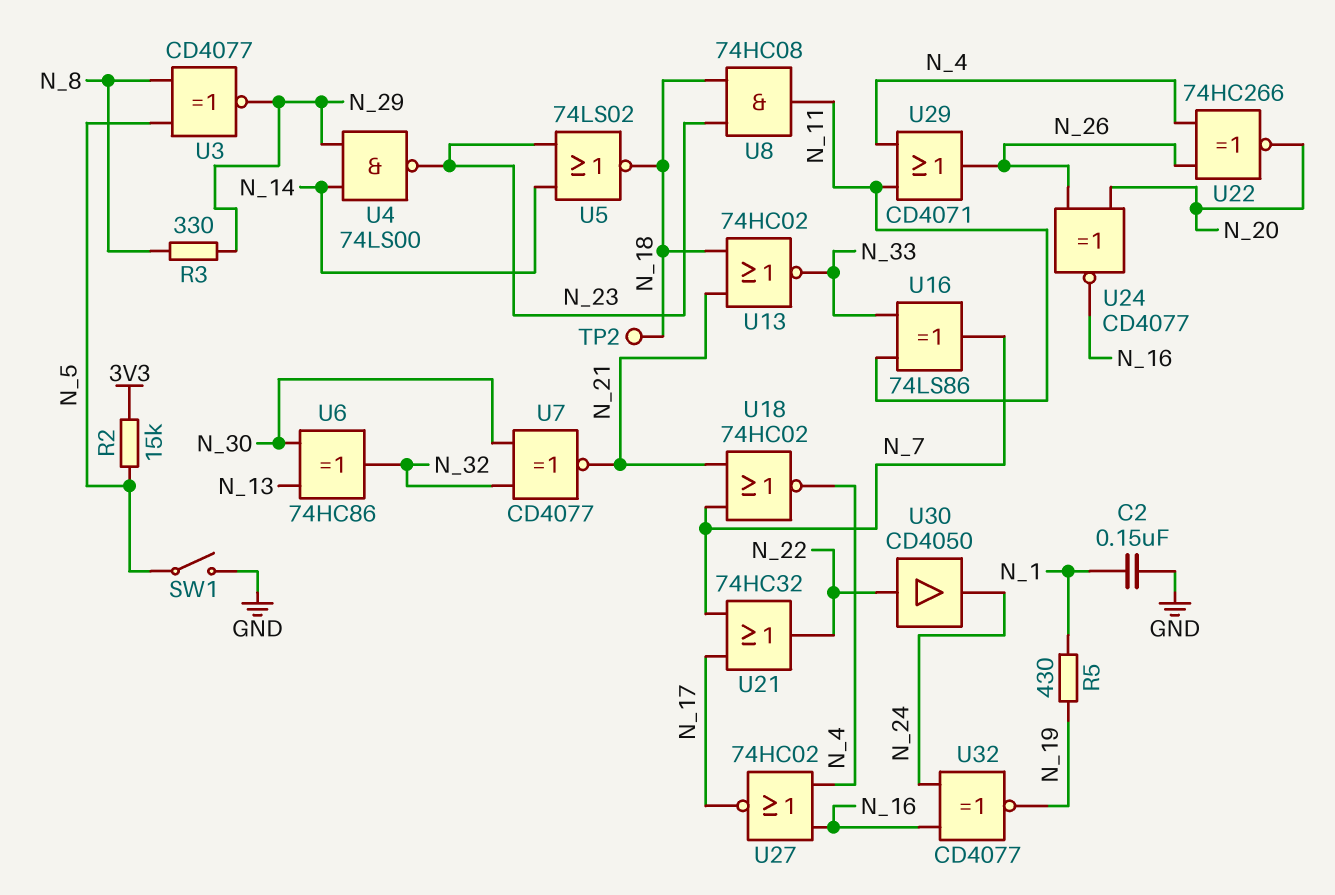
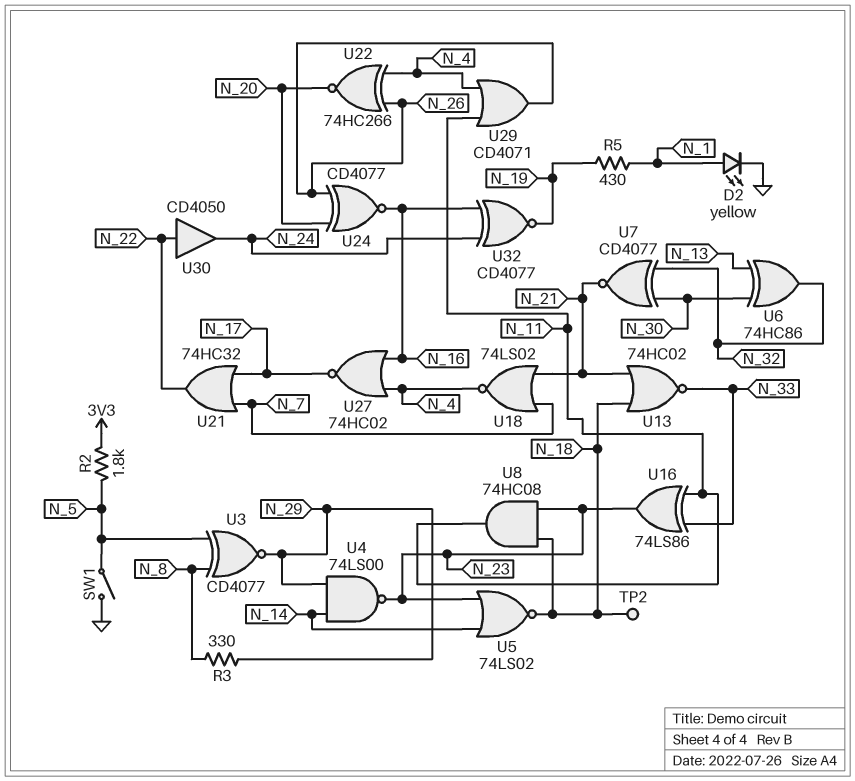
C2: 150nF (GND, N_1) -> none
D2: none -> LED yellow (A N_1, K GND)
R2: 15k (3V3, N_5) -> 1.8k (3V3, N_5)
U16: XOR 74LS86 (in N_11, in N_33, out N_7) -> XOR 74LS86 (in N_11, in N_33, out N_23)
U18: NOR 74HC02 (in N_7, in N_21, out N_4) -> NOR 74LS02 (in N_7, in N_21, out N_4)

